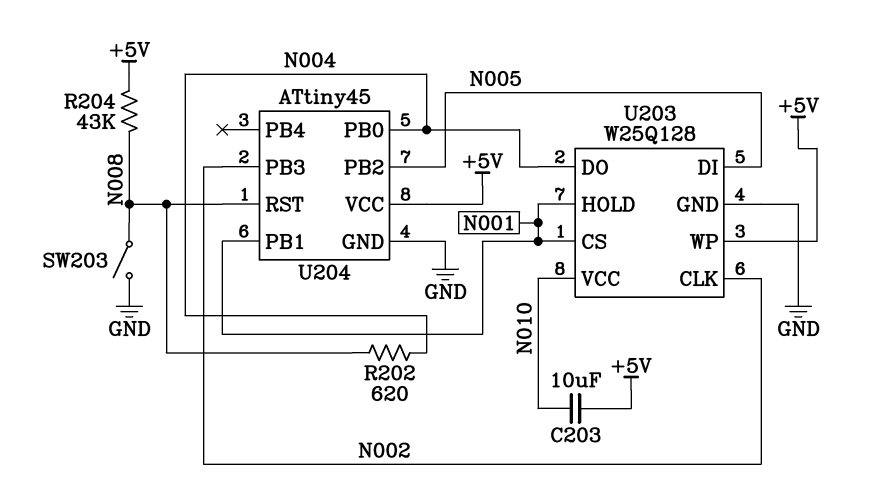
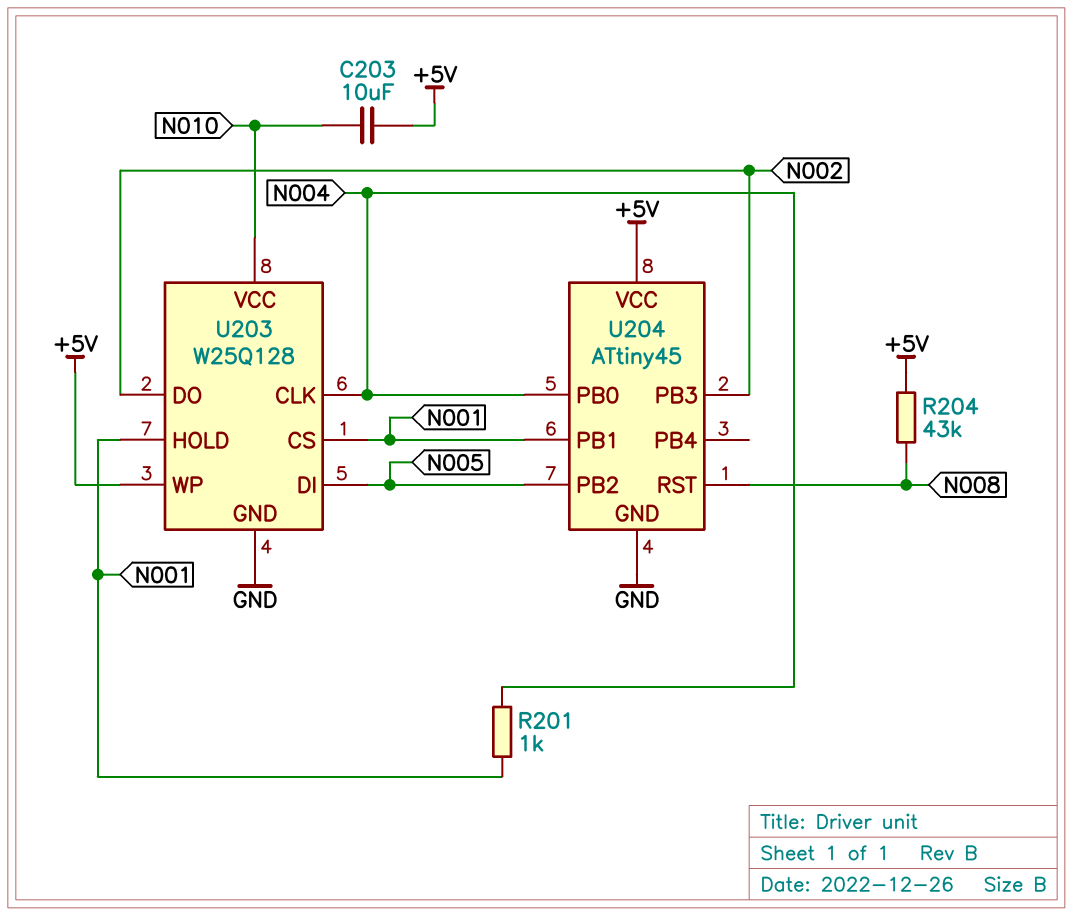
R201: none -> 1k (N001, N004)
R202: 620 (N004, N008) -> none
SW203: switch (GND, N008) -> none
U203 pin CLK: N002 -> N004
U203 pin DO: N004 -> N002

